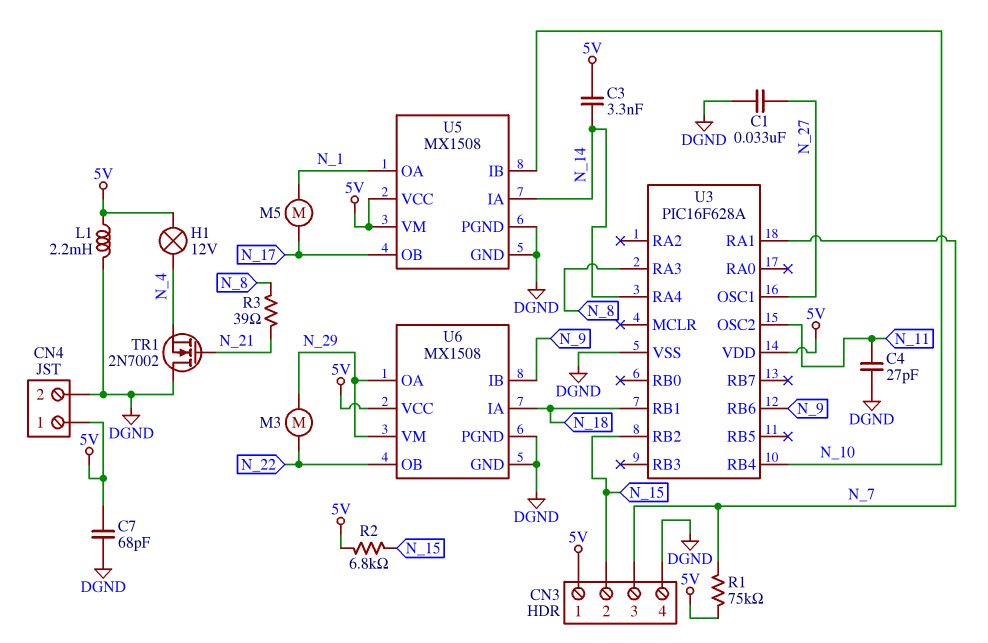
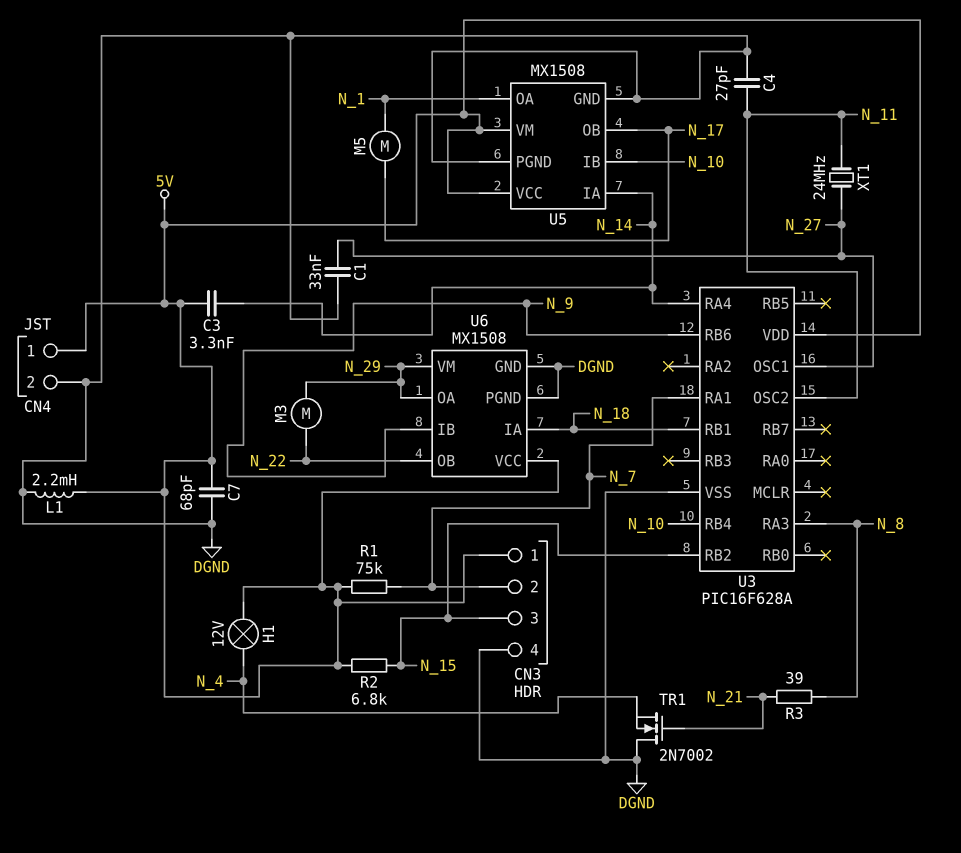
CN3 pin 2: N_15 -> N_7
CN3 pin 3: N_7 -> N_15
XT1: none -> 24MHz (N_11, N_27)

